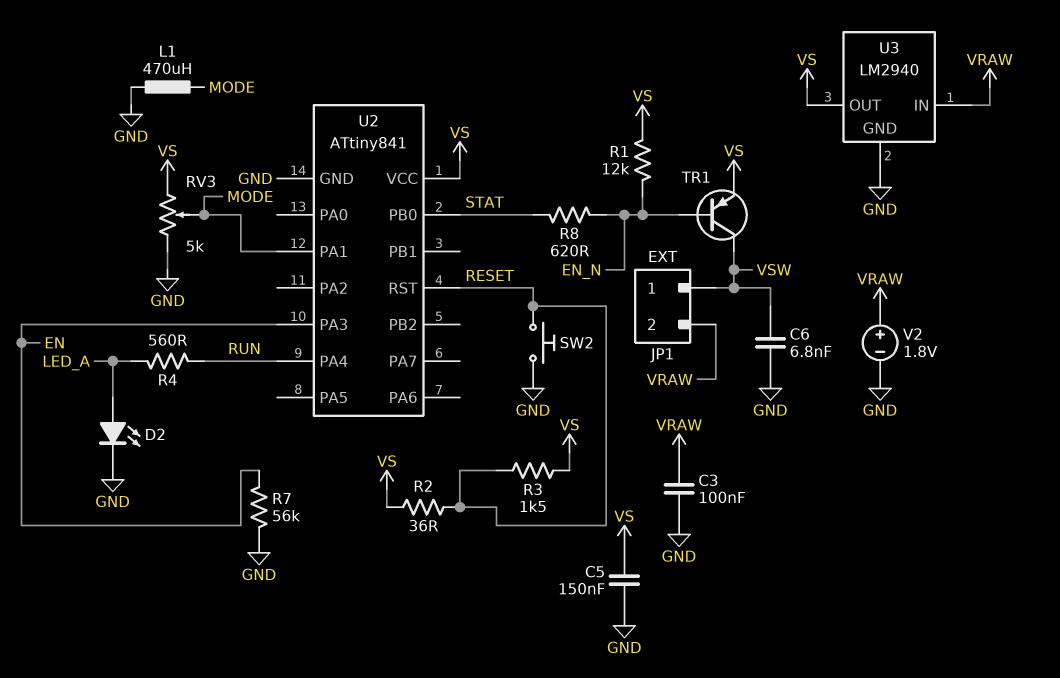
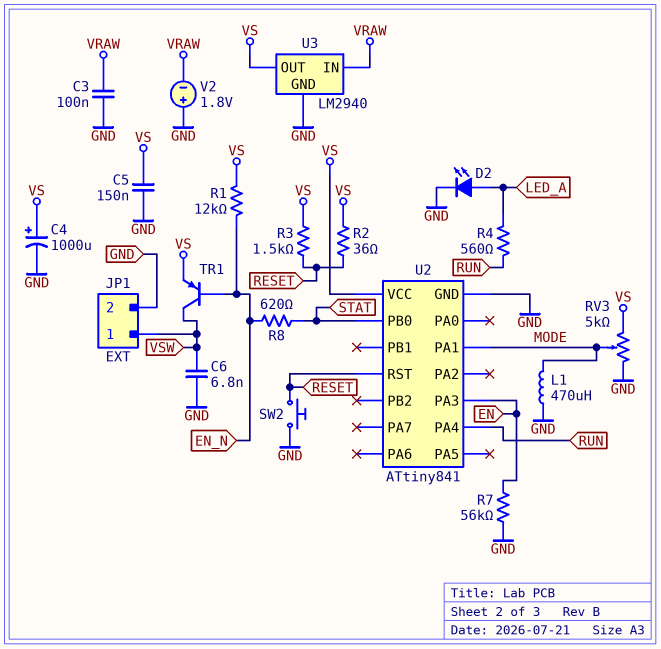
C4: none -> 1000uF (plus VS, minus GND)
JP1 pin 2: VRAW -> GND
V2: 1.8V (plus VRAW, minus GND) -> 1.8V (plus GND, minus VRAW)

